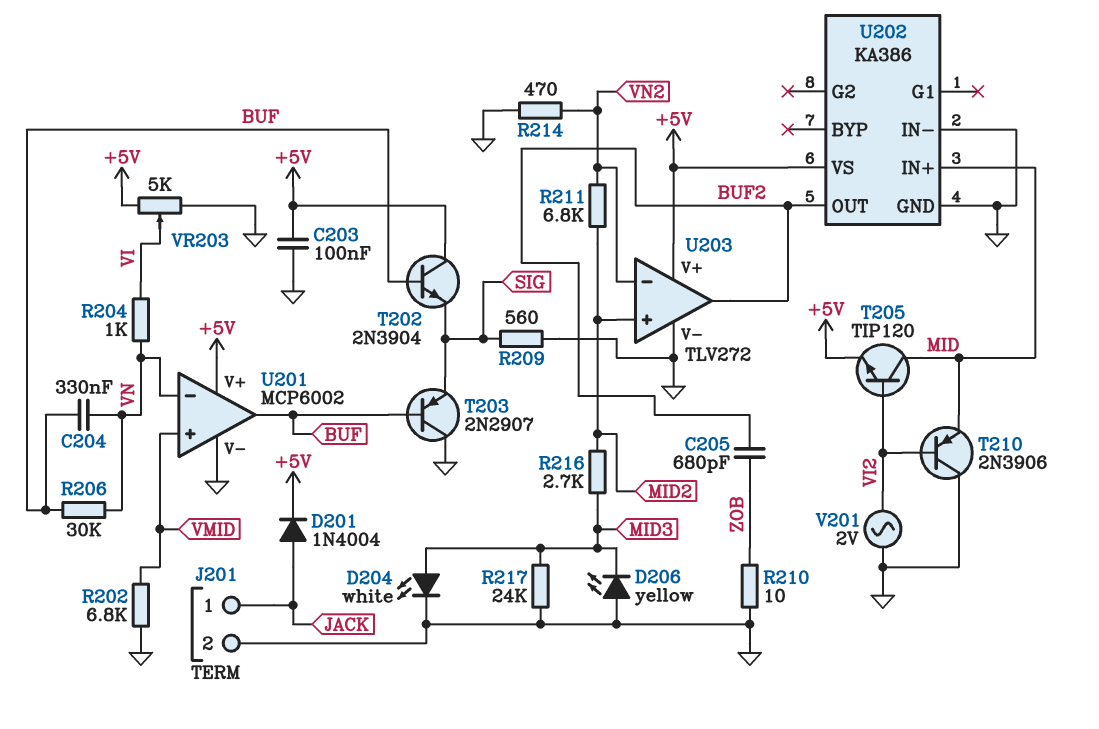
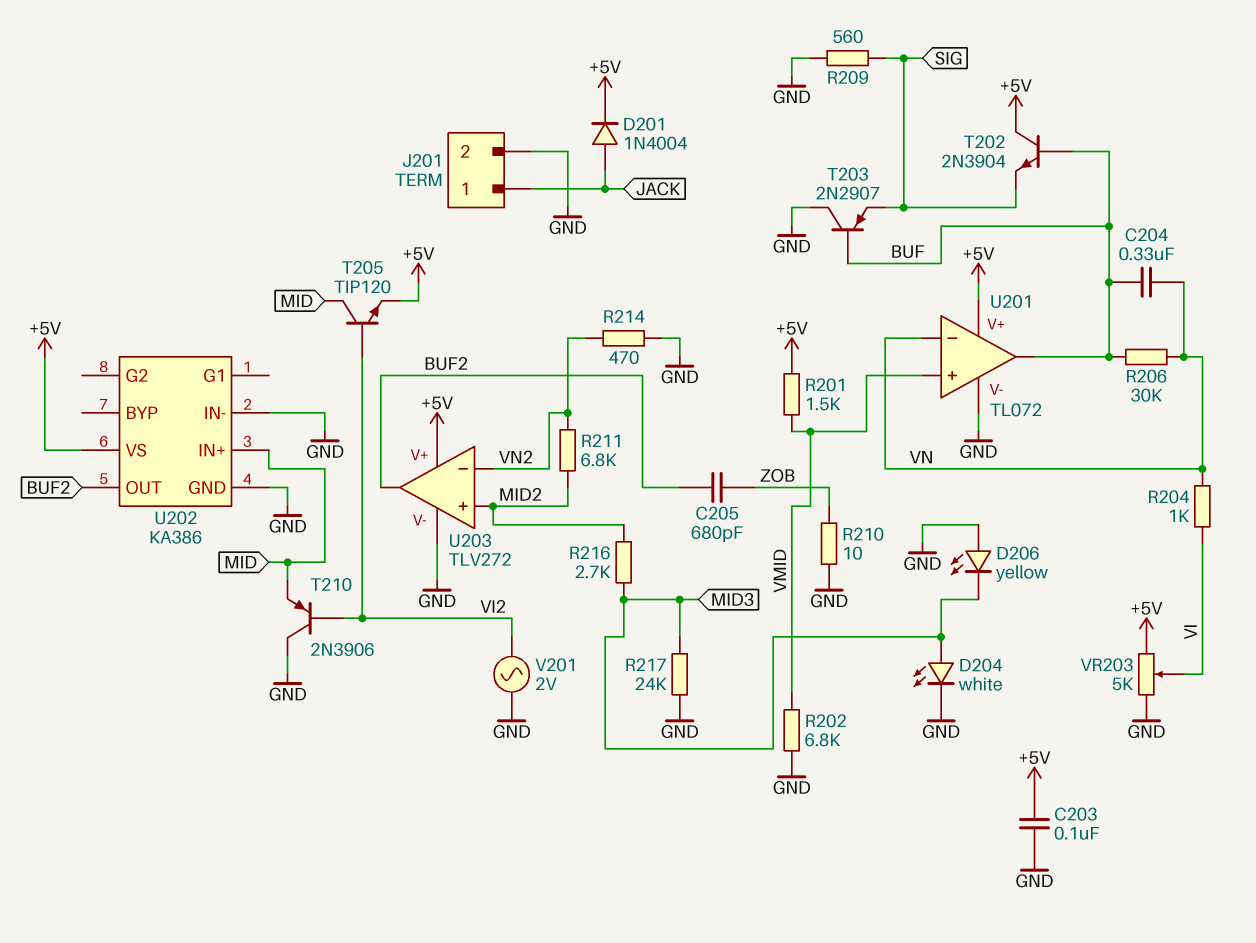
R201: none -> 1.5k (+5V, VMID)
U201: MCP6002 -> TL072

